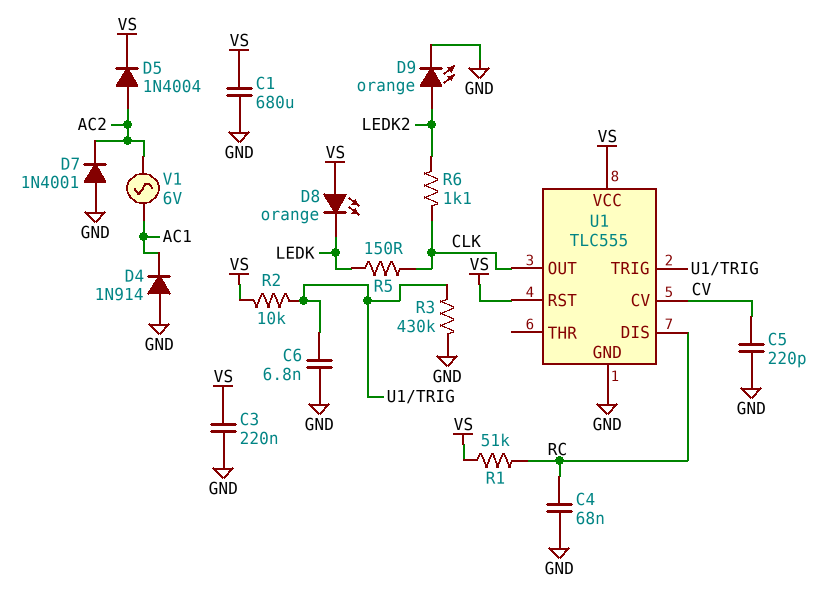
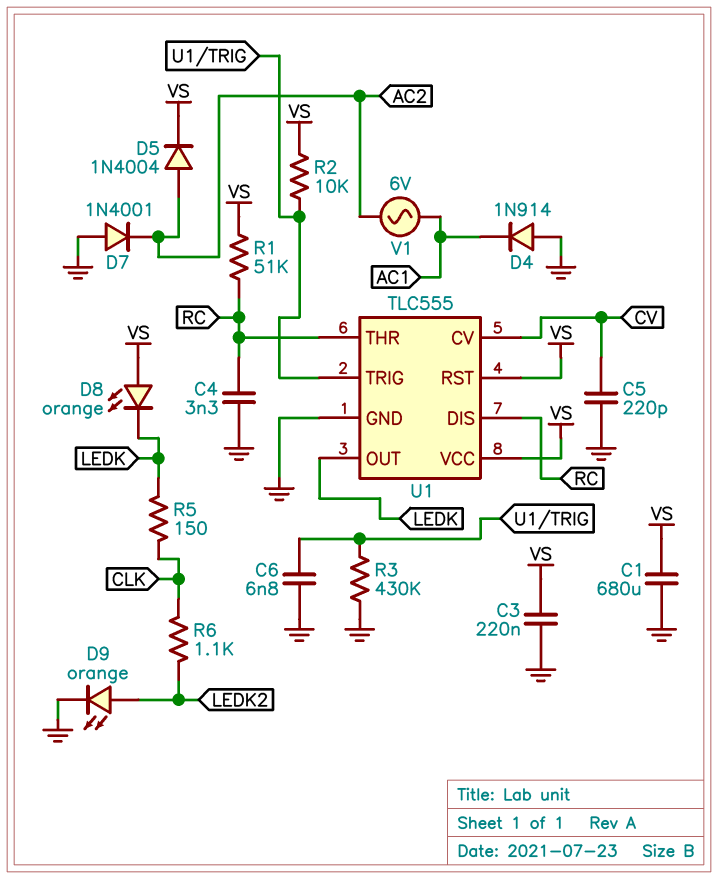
C4: 68nF (GND, RC) -> 3.3nF (GND, RC)
U1 pin OUT: CLK -> LEDK
U1 pin THR: none -> RC

